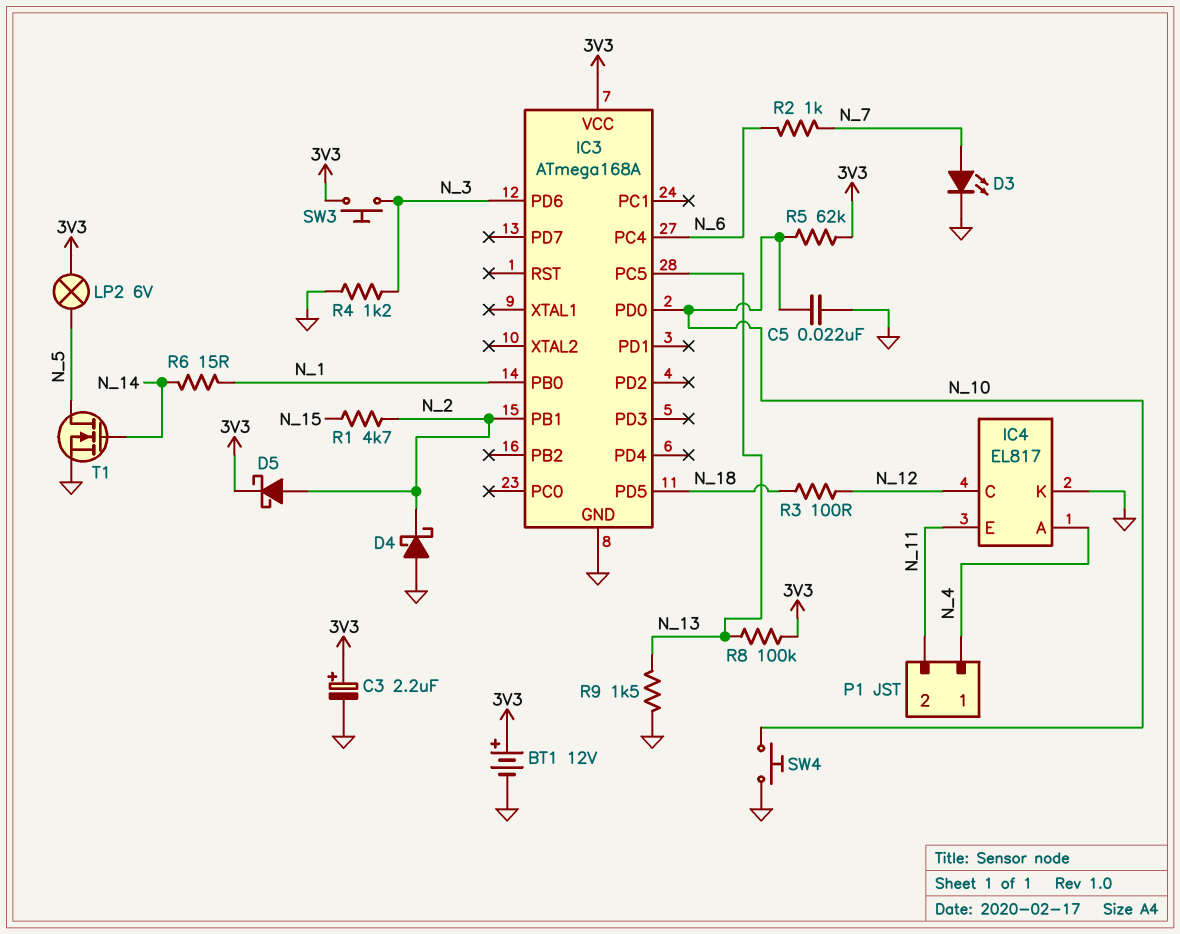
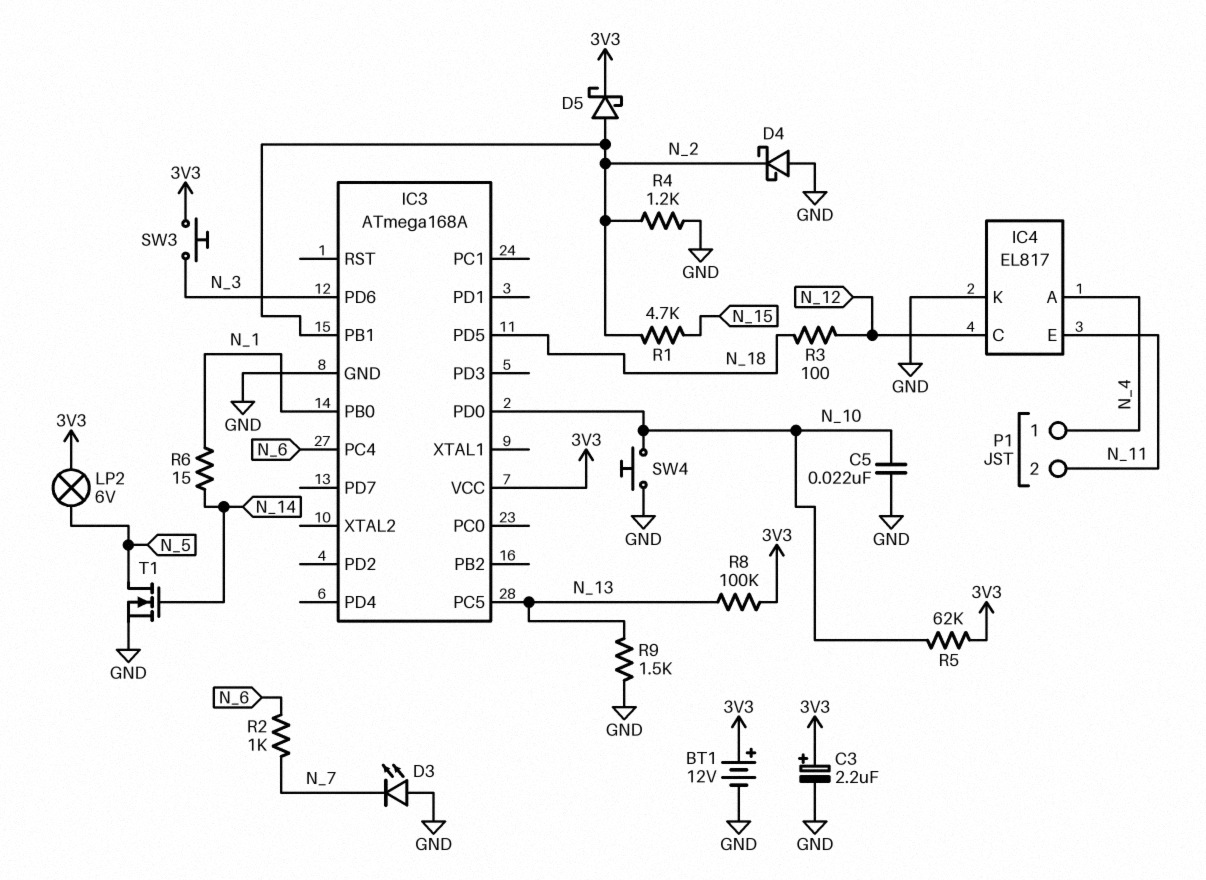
D3: LED (A N_7, K GND) -> LED (A GND, K N_7)
R4: 1.2k (GND, N_3) -> 1.2k (GND, N_2)

